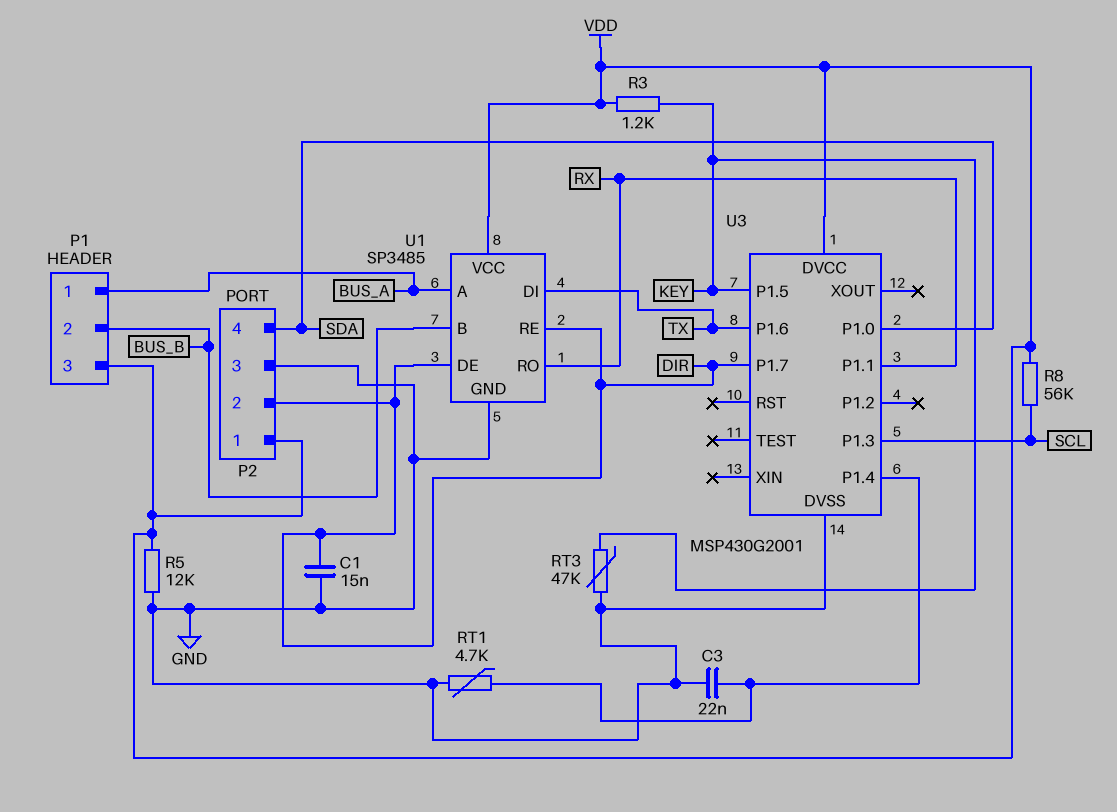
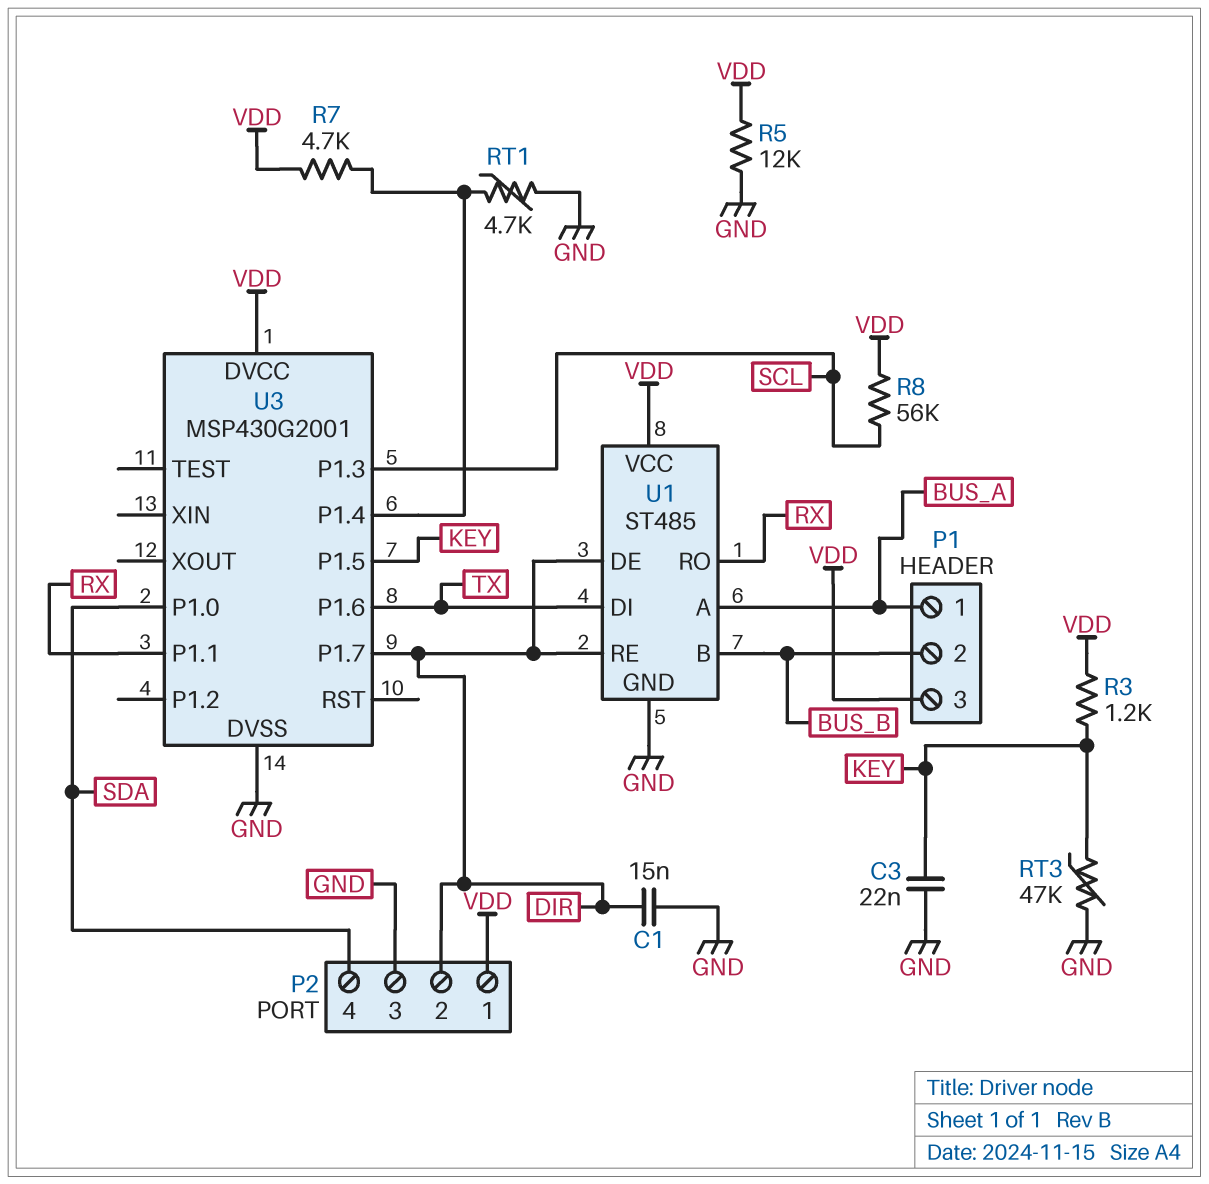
C3: 22nF (GND, U3/P1.4) -> 22nF (GND, KEY)
R7: none -> 4.7k (U3/P1.4, VDD)
U1: SP3485 -> ST485

